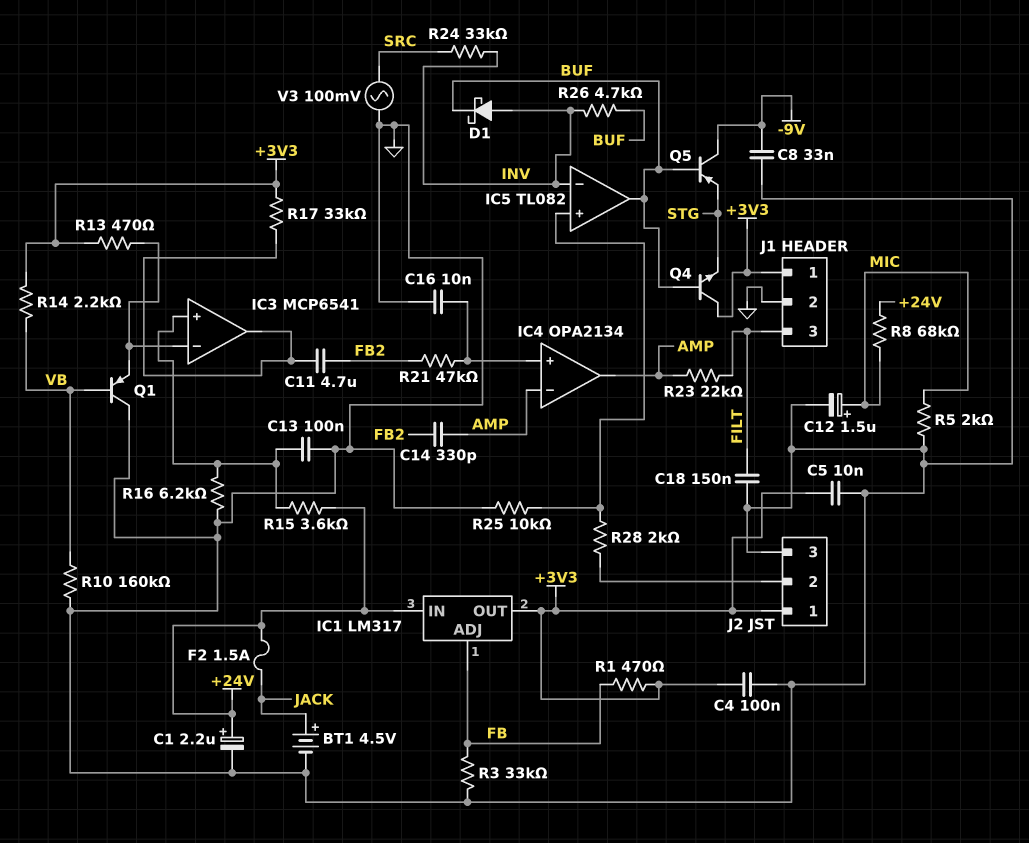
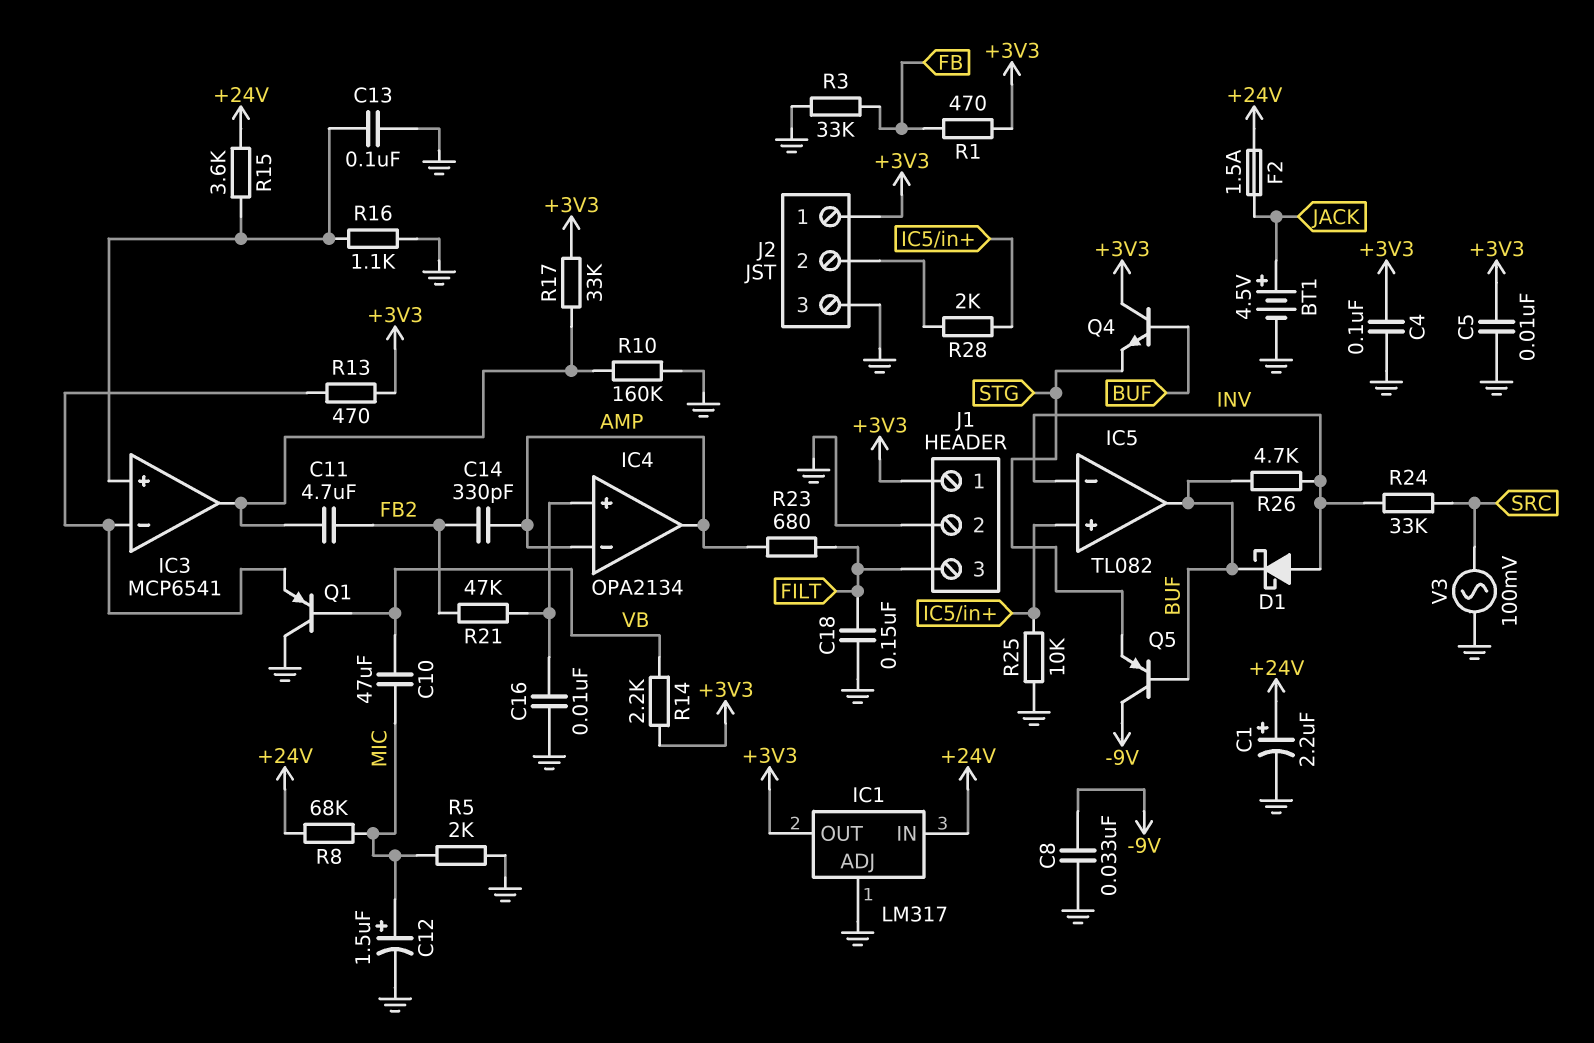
C10: none -> 47uF (MIC, VB)
IC1 pin ADJ: FB -> GND
R10: 160k (GND, VB) -> 160k (GND, IC3/out)
R16: 6.2k (GND, IC3/in+) -> 1.1k (GND, IC3/in+)
R23: 22k (AMP, FILT) -> 680 (AMP, FILT)

